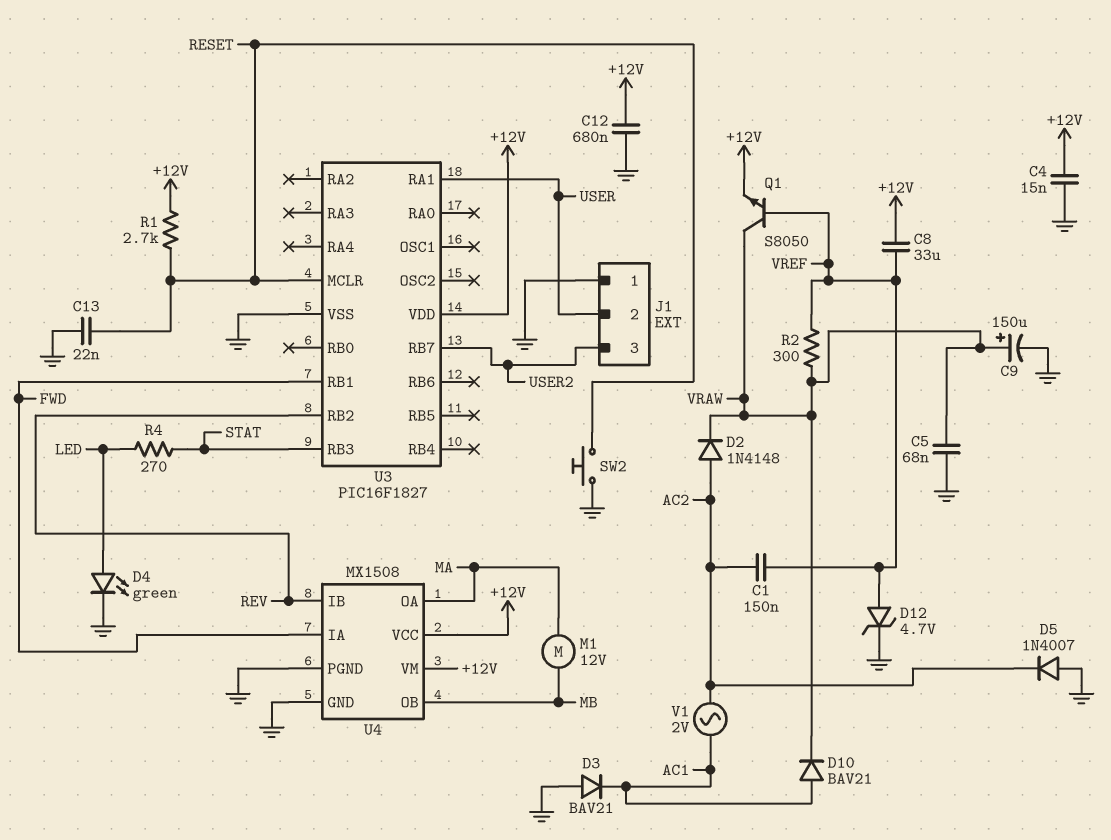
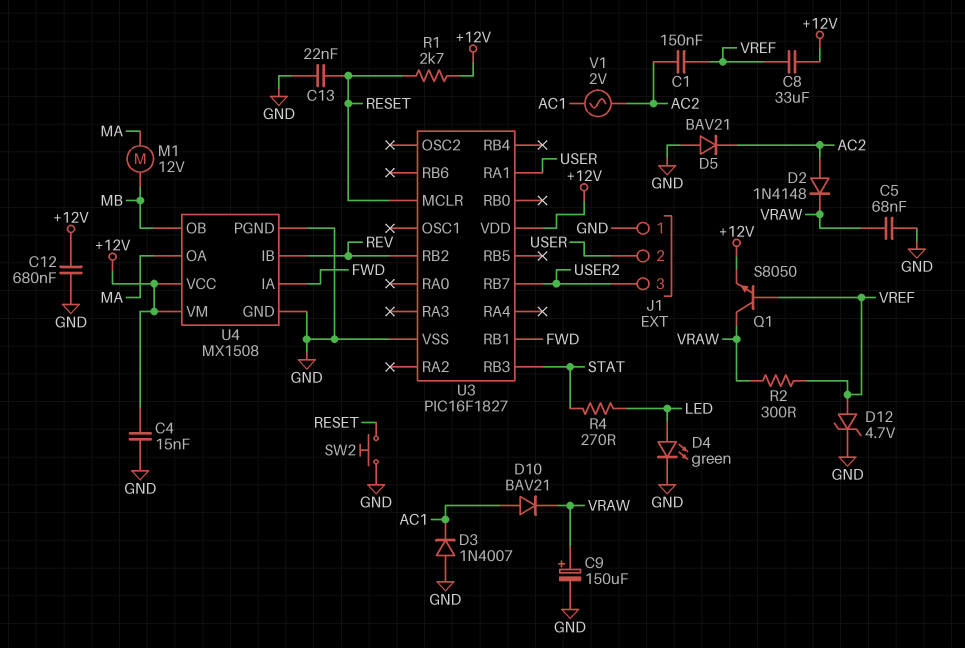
D3: diode BAV21 (A GND, K AC1) -> diode 1N4007 (A GND, K AC1)
D5: diode 1N4007 (A GND, K AC2) -> diode BAV21 (A GND, K AC2)

